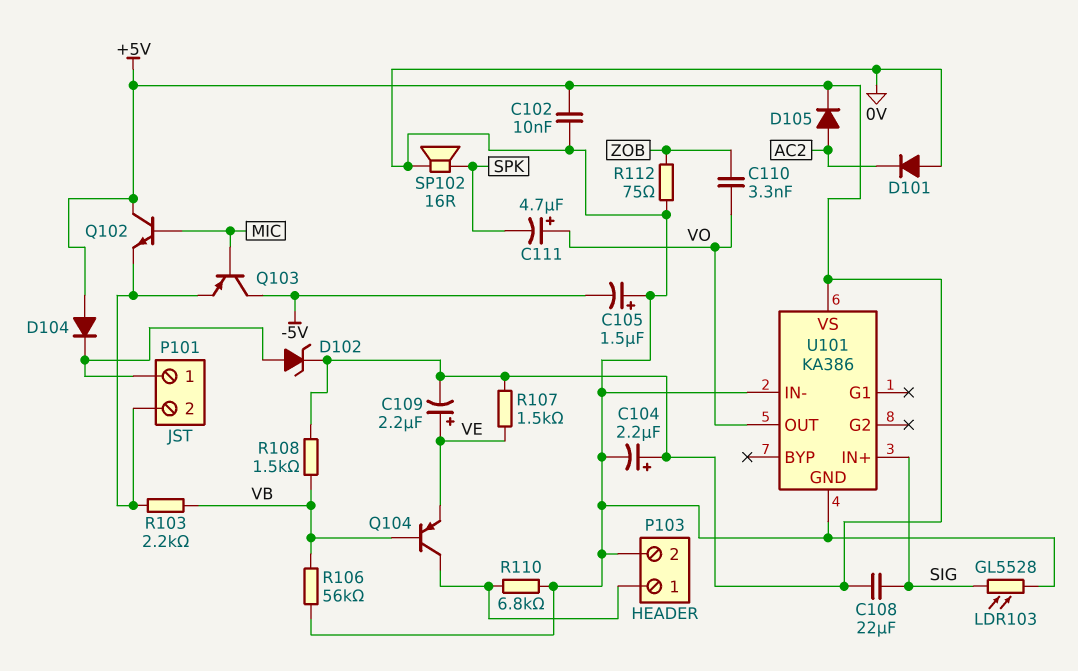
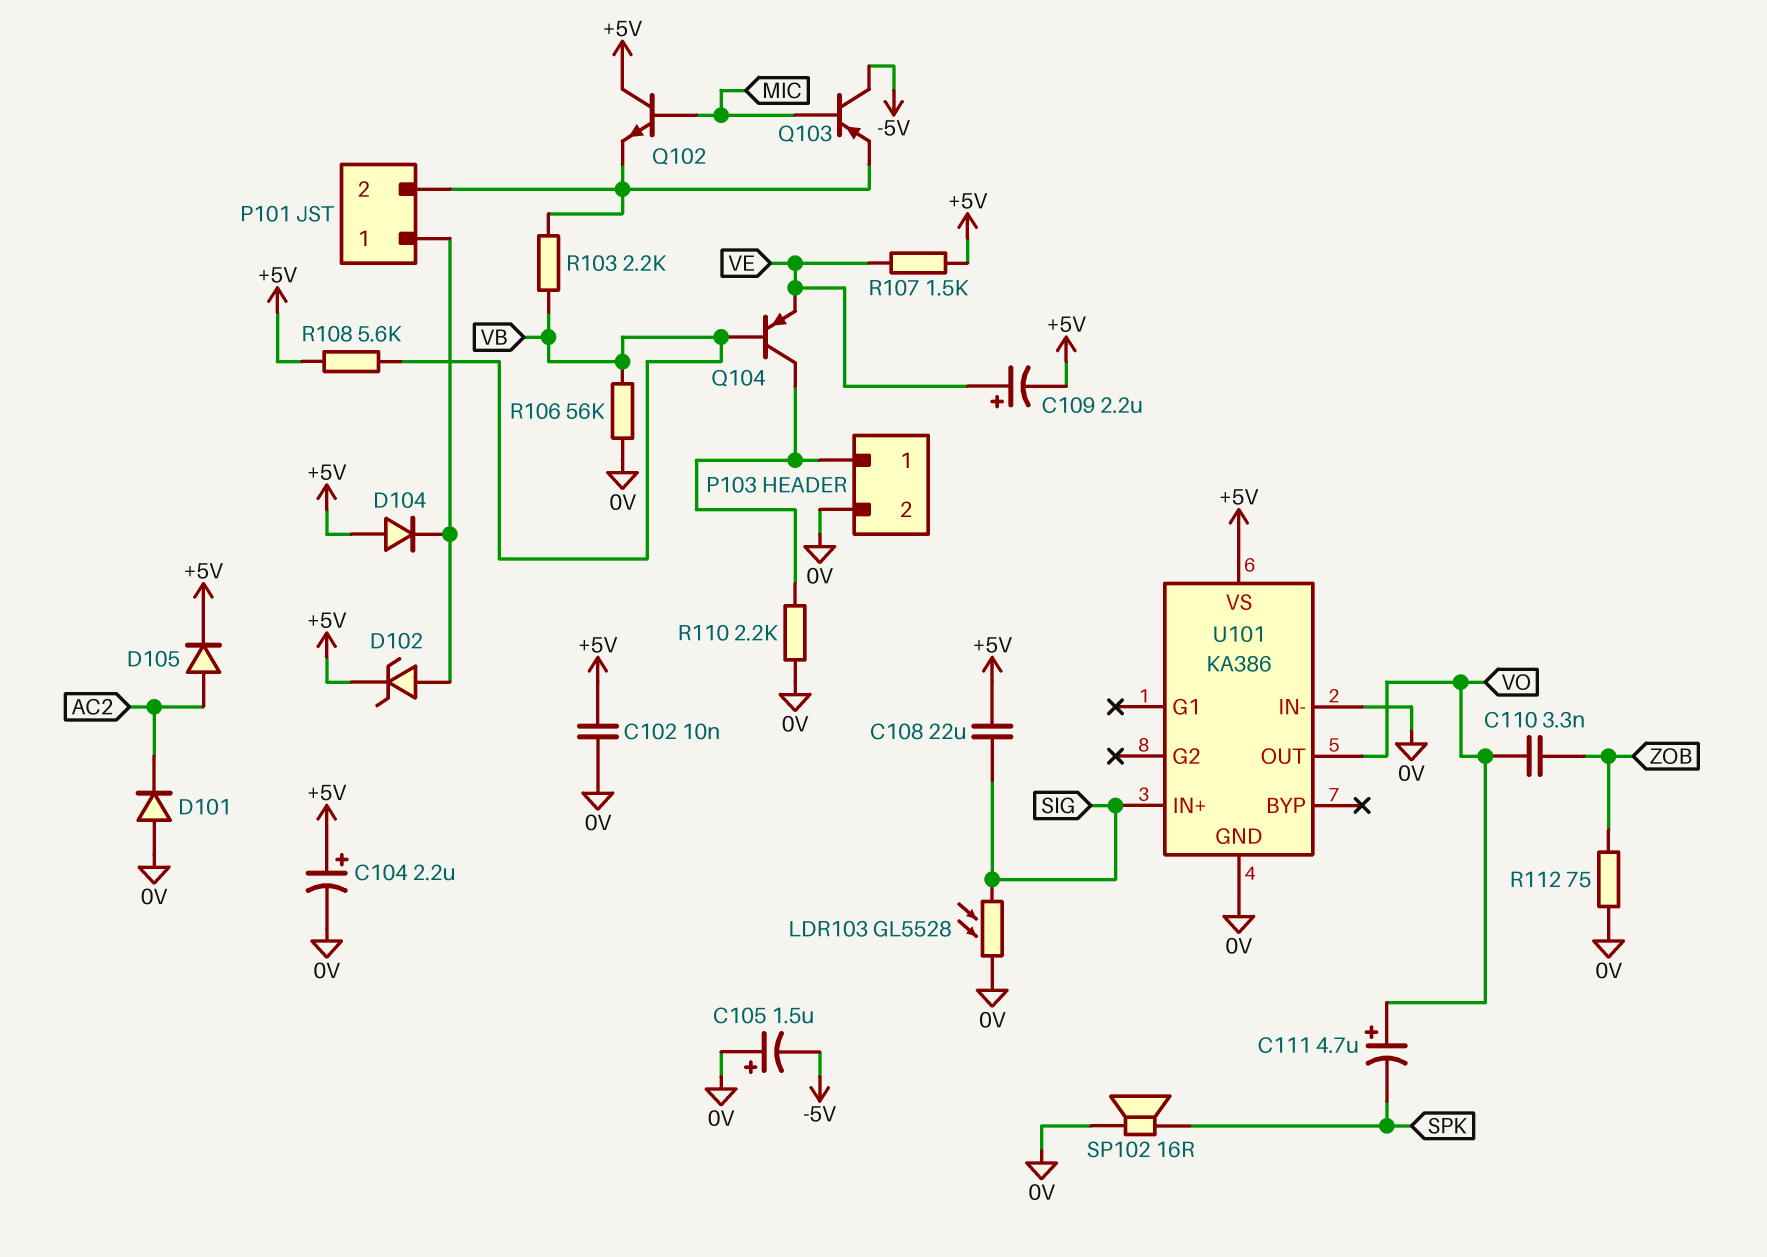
R108: 1.5k (+5V, VB) -> 5.6k (+5V, VB)
R110: 6.8k (0V, P103/1) -> 2.2k (0V, P103/1)

